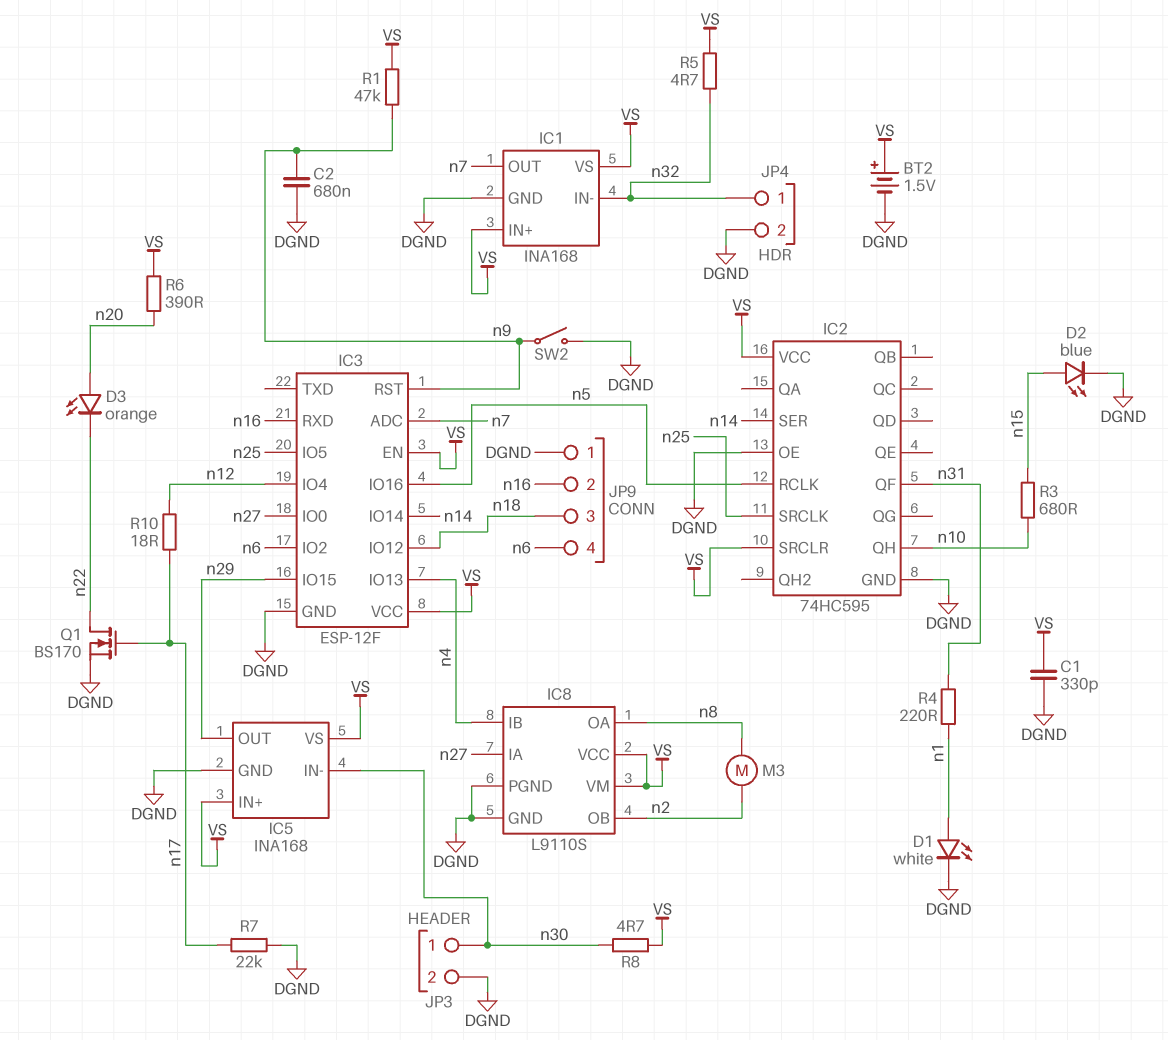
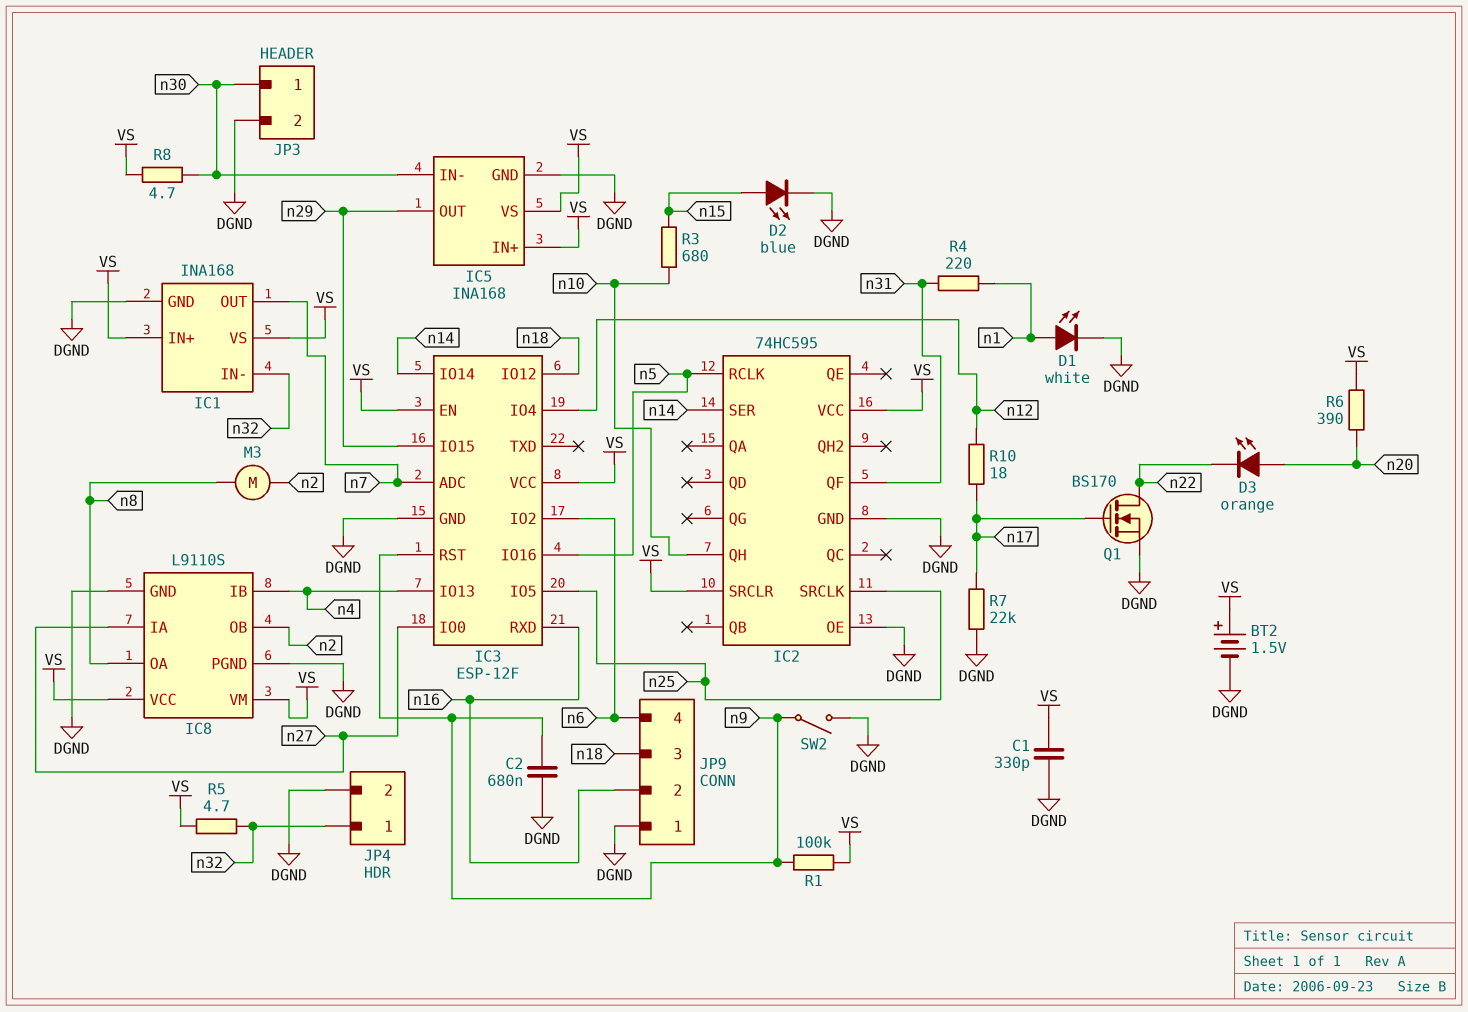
R1: 47k (VS, n9) -> 100k (VS, n9)

